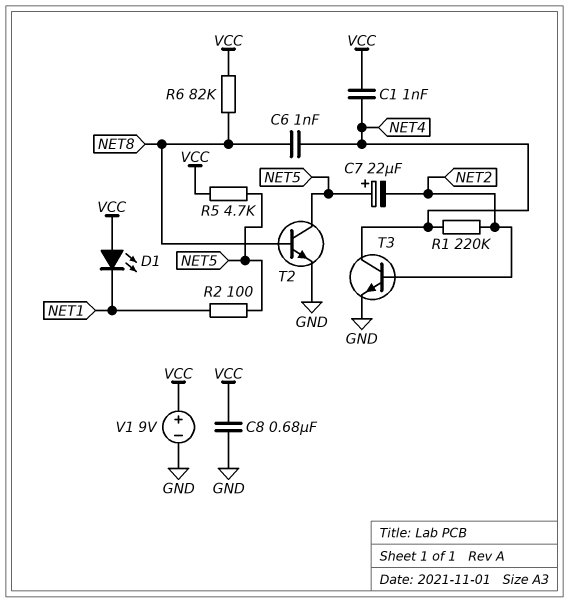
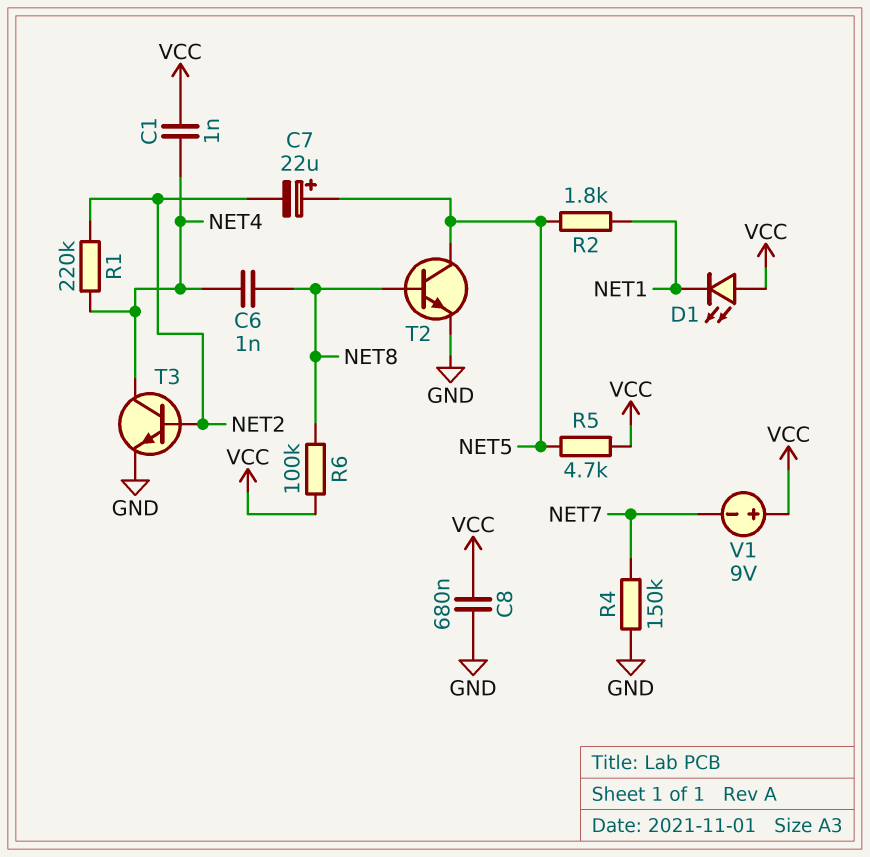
R2: 100 (NET1, NET5) -> 1.8k (NET1, NET5)
R4: none -> 150k (GND, NET7)
R6: 82k (NET8, VCC) -> 100k (NET8, VCC)
V1: 9V (plus VCC, minus GND) -> 9V (plus VCC, minus NET7)

